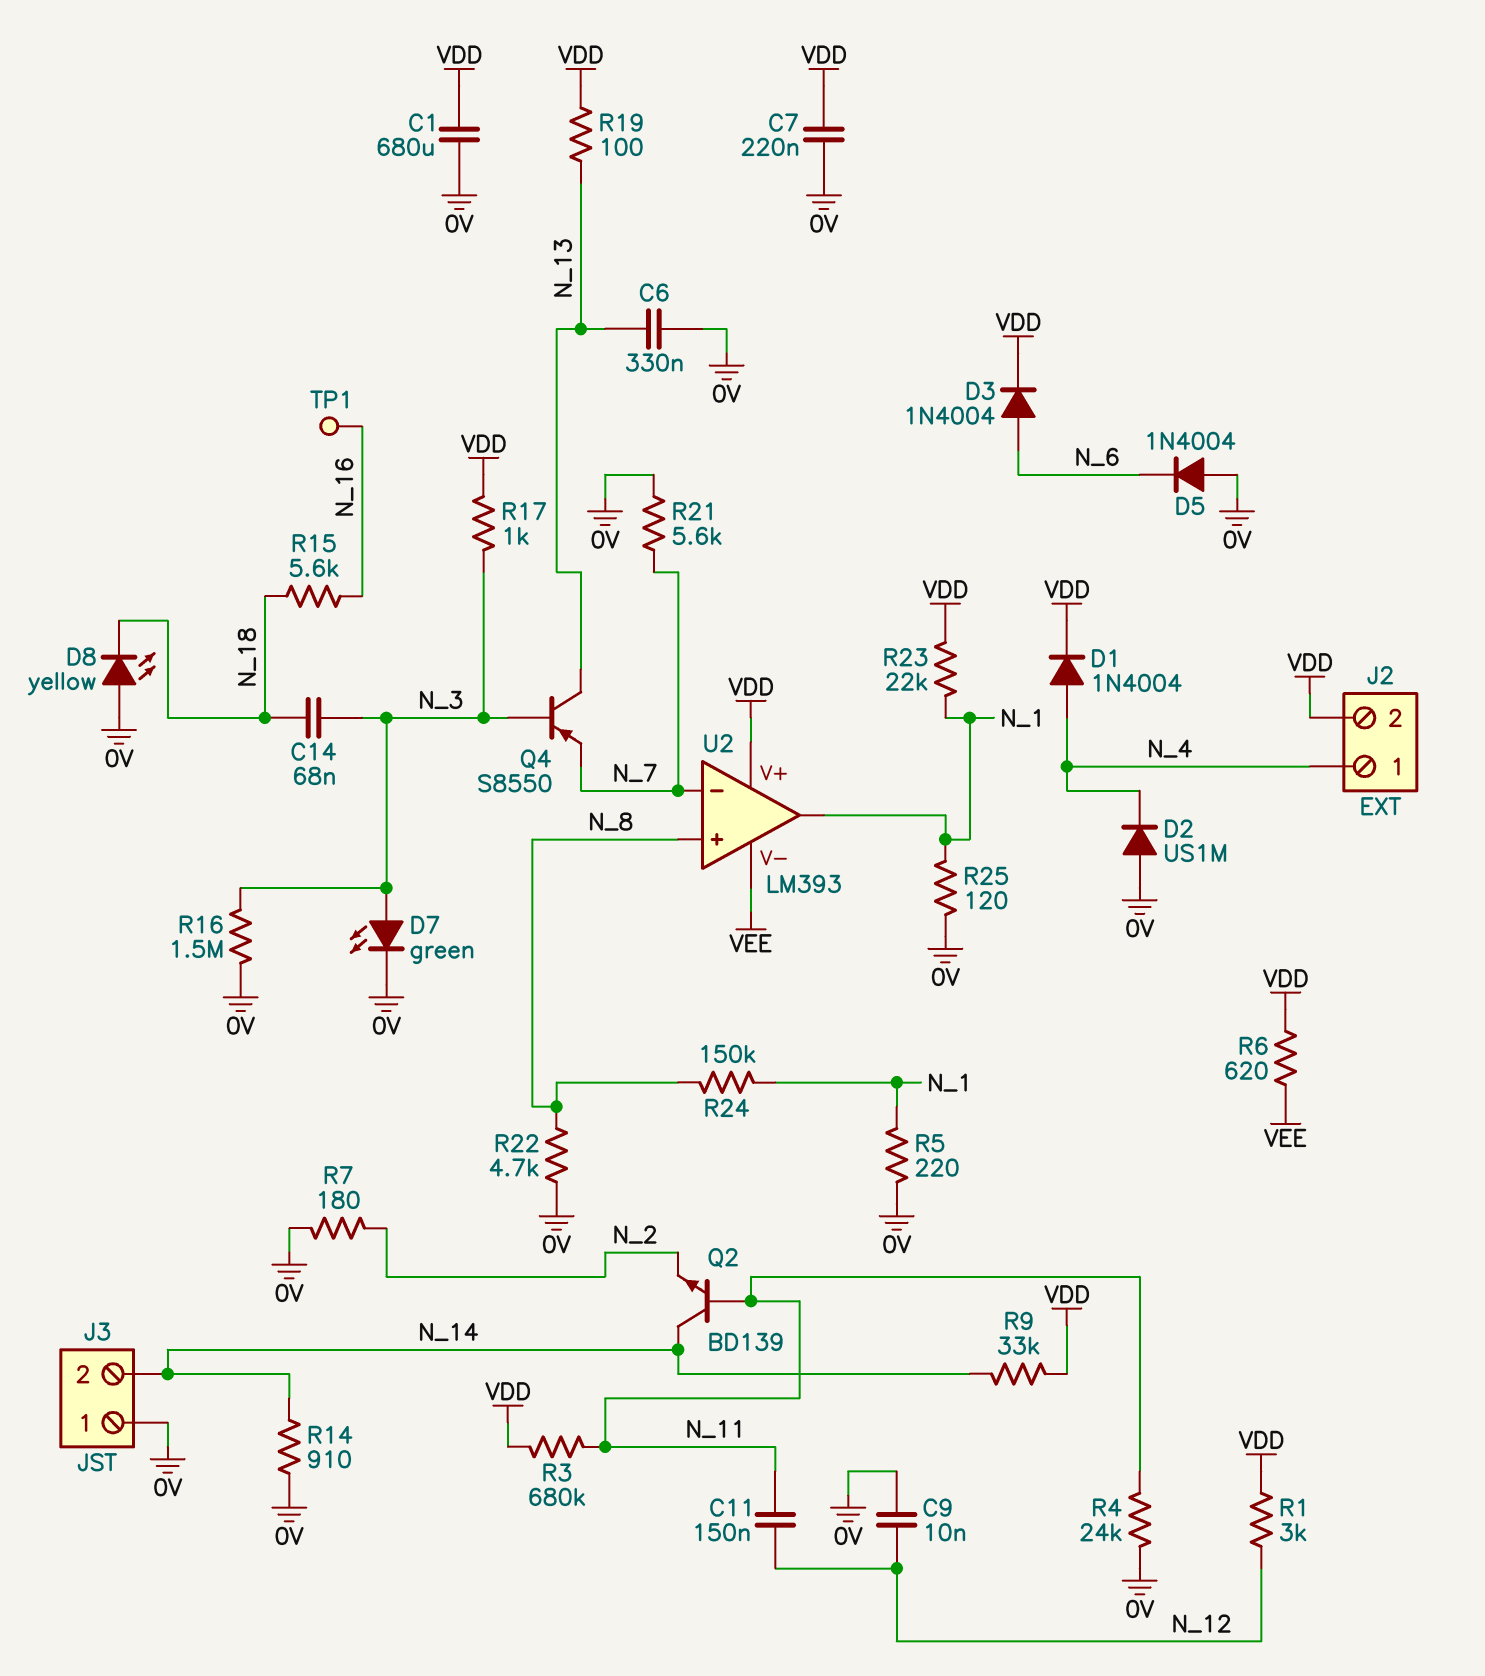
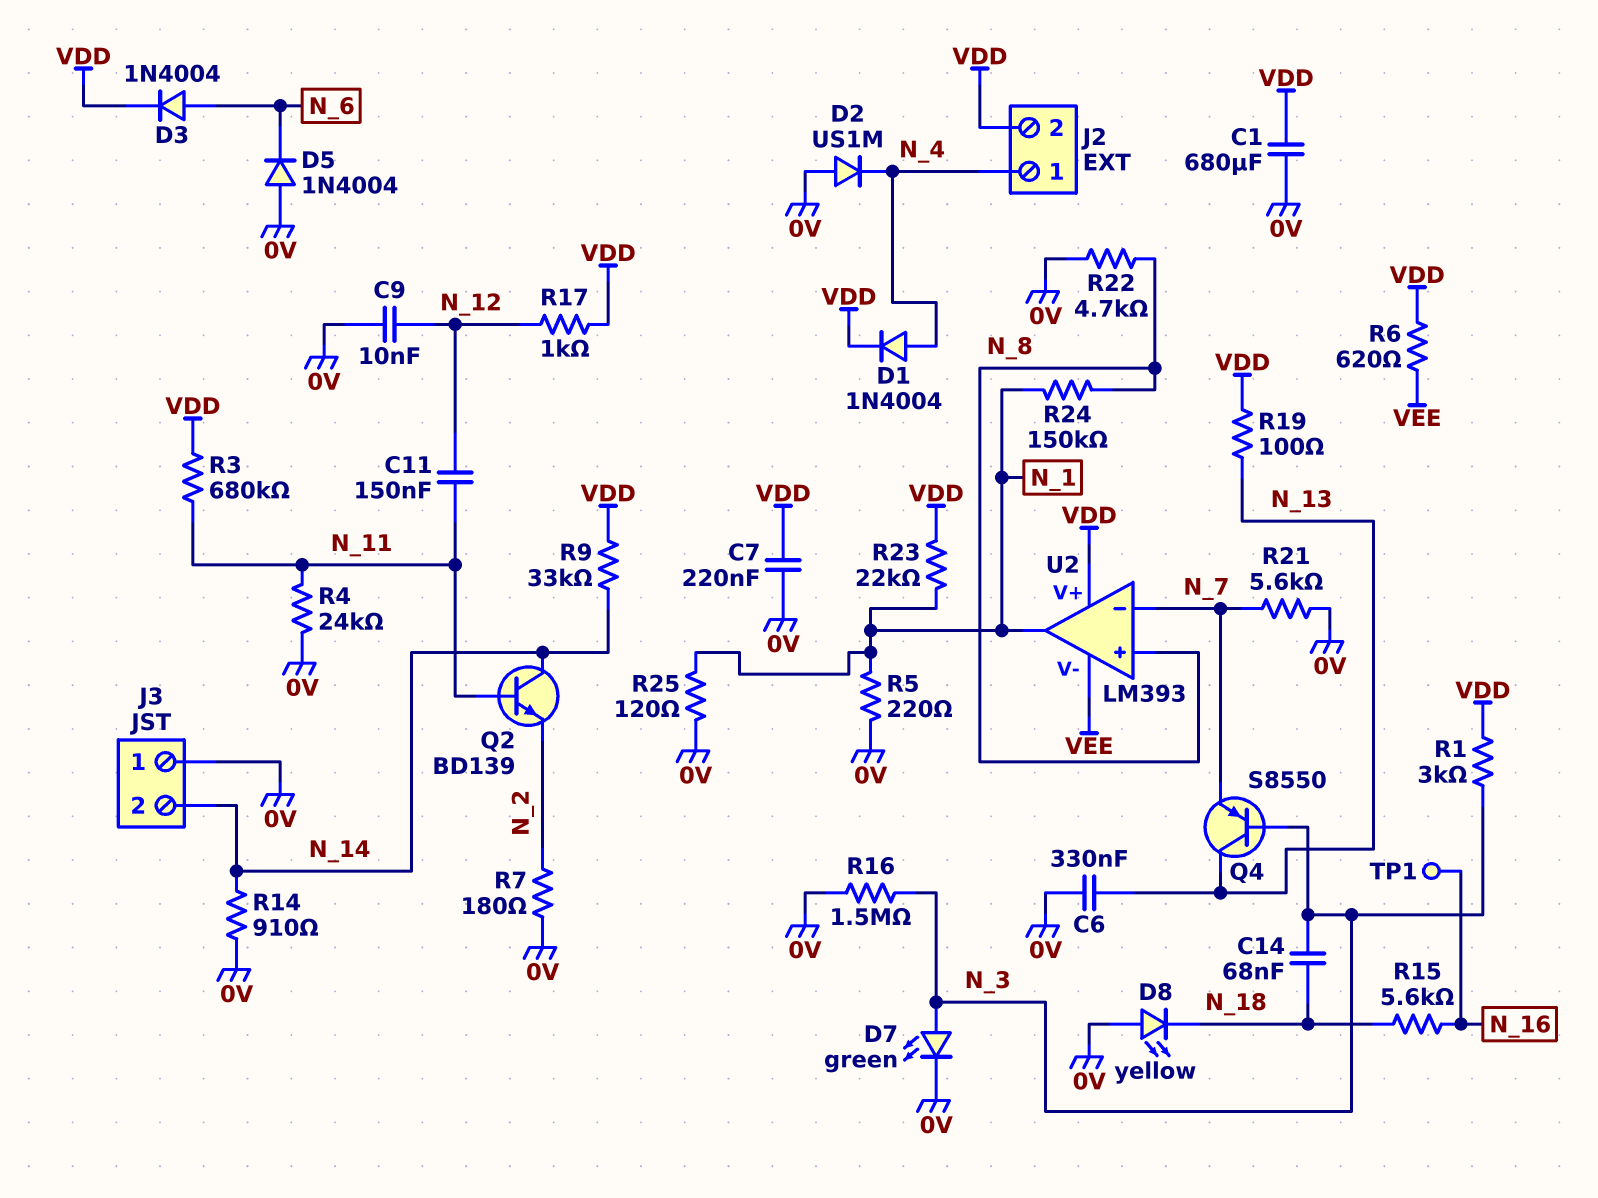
R1: 3k (N_12, VDD) -> 3k (N_3, VDD)
R17: 1k (N_3, VDD) -> 1k (N_12, VDD)

